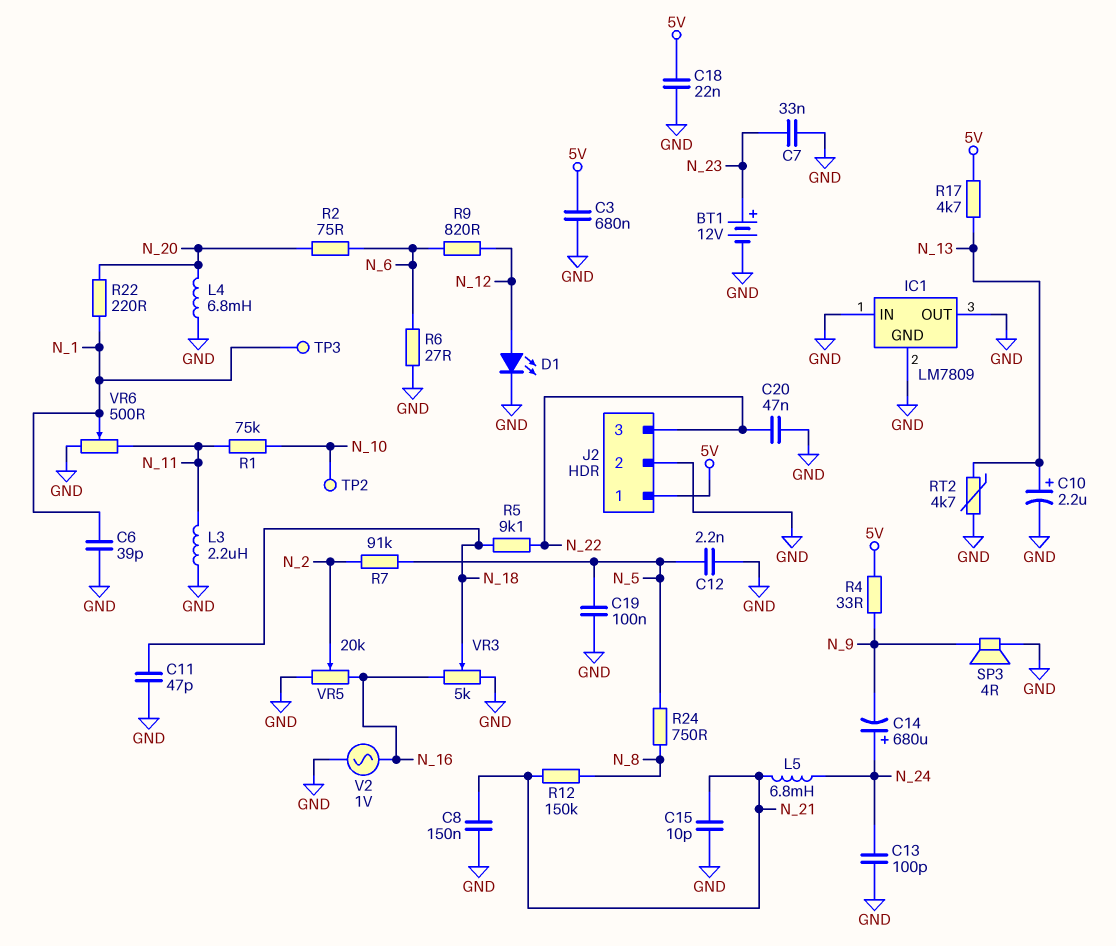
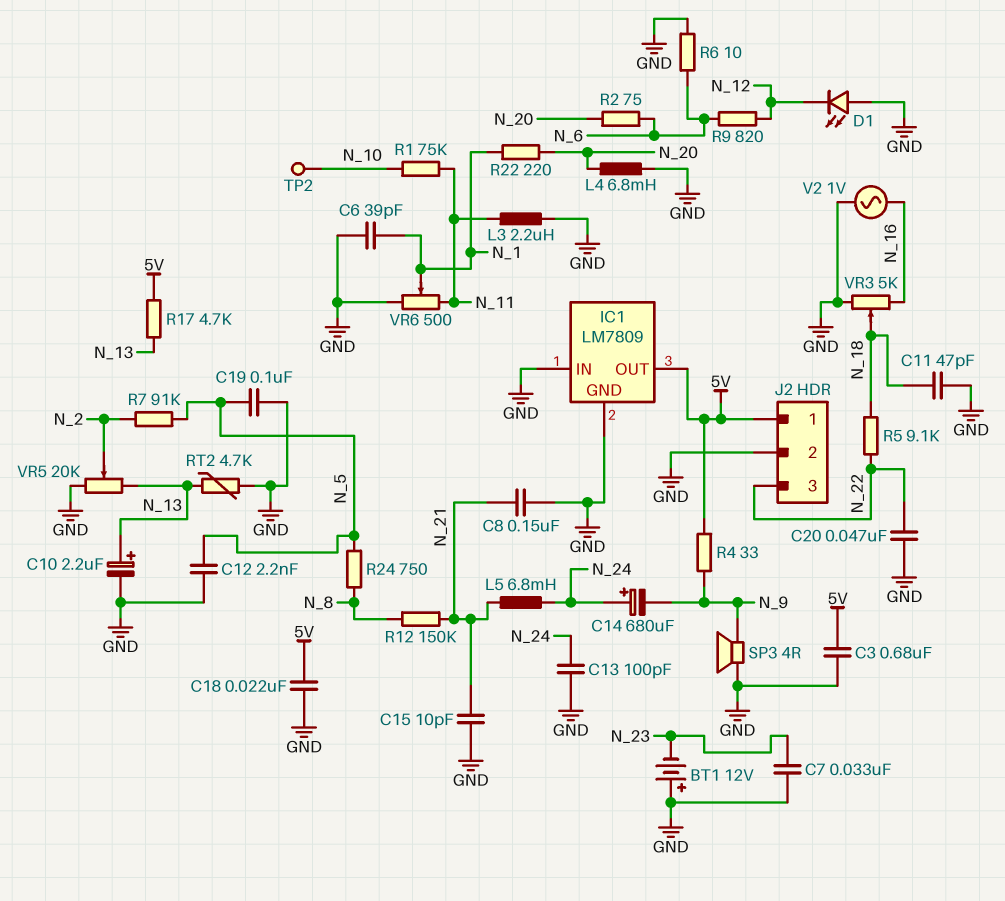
BT1: 12V (plus N_23, minus GND) -> 12V (plus GND, minus N_23)
D1: LED (A N_12, K GND) -> LED (A GND, K N_12)
IC1 pin OUT: GND -> 5V
R6: 27 (GND, N_6) -> 10 (GND, N_6)
TP3: test point (N_1) -> none
VR5: 20k (GND, N_16, wiper N_2) -> 20k (GND, N_13, wiper N_2)

